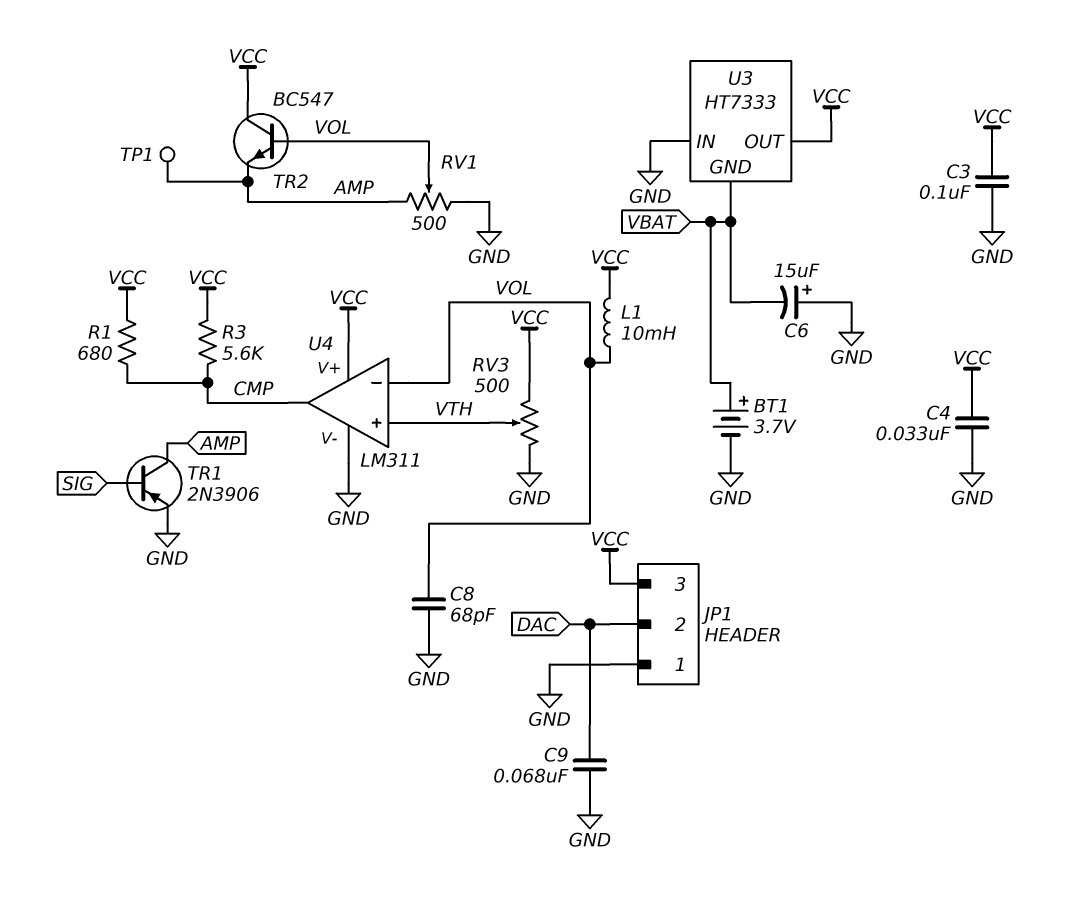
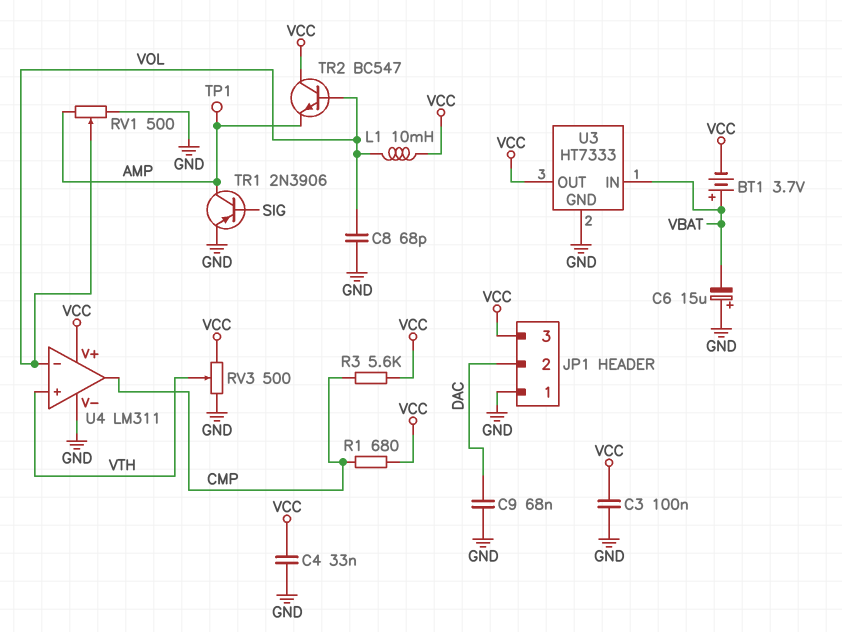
BT1: 3.7V (plus VBAT, minus GND) -> 3.7V (plus VBAT, minus VCC)
U3 pin GND: VBAT -> GND
U3 pin IN: GND -> VBAT

